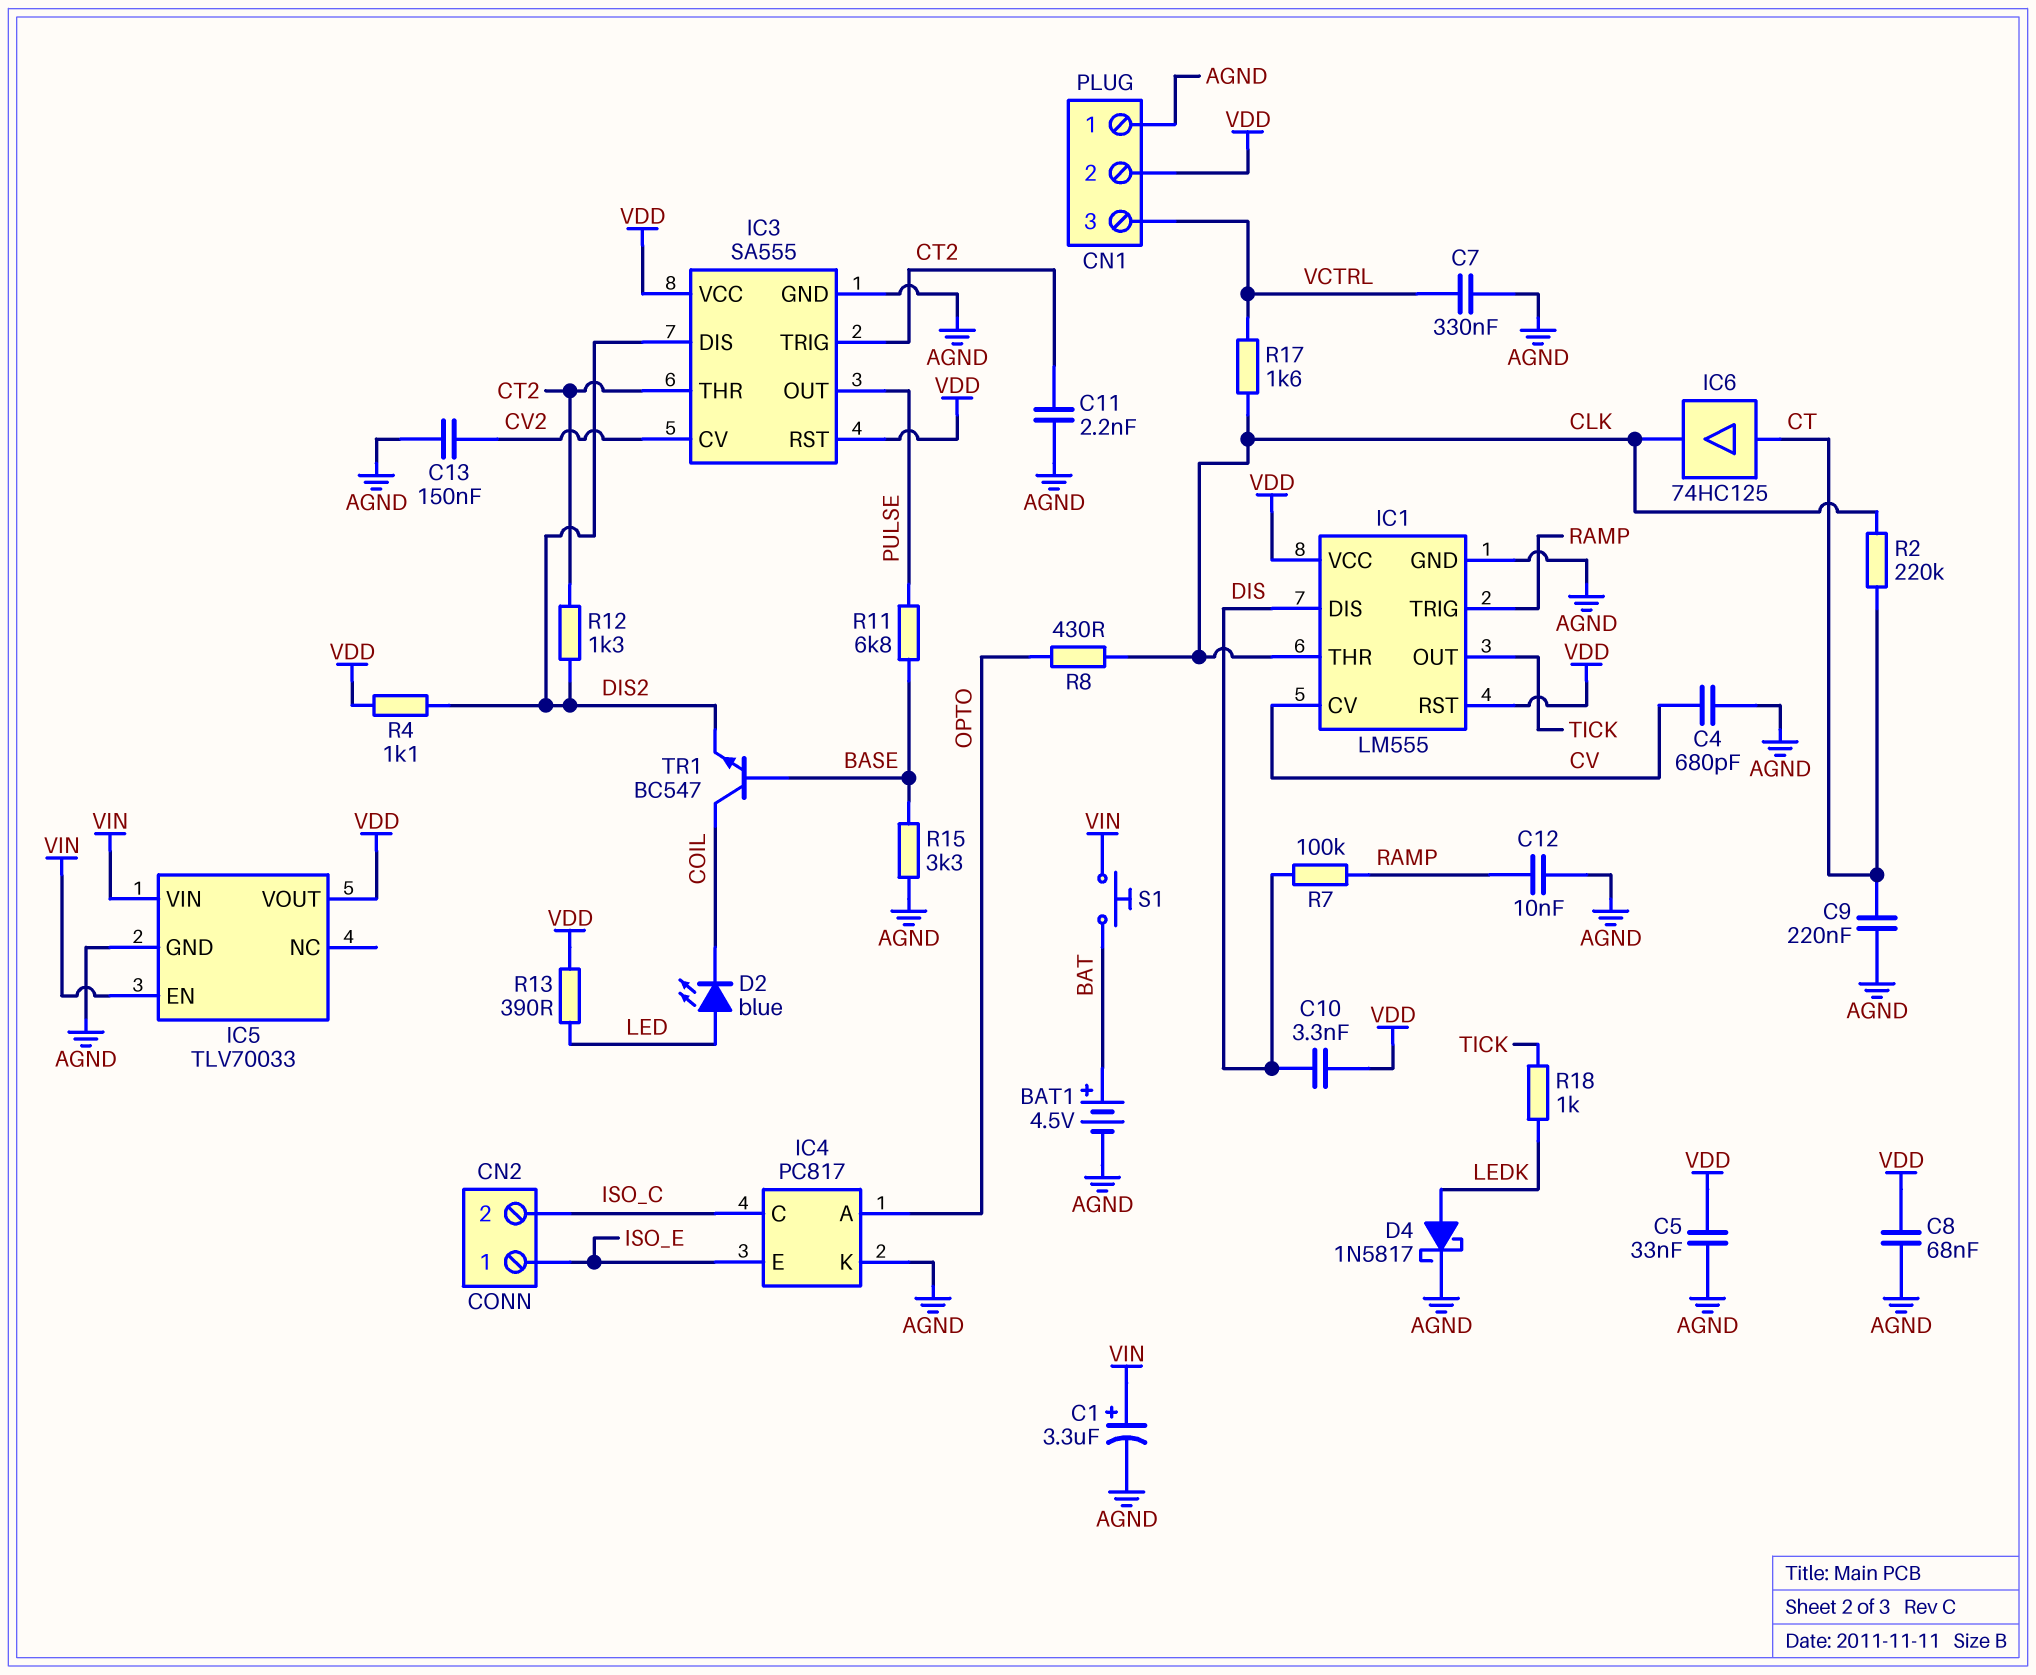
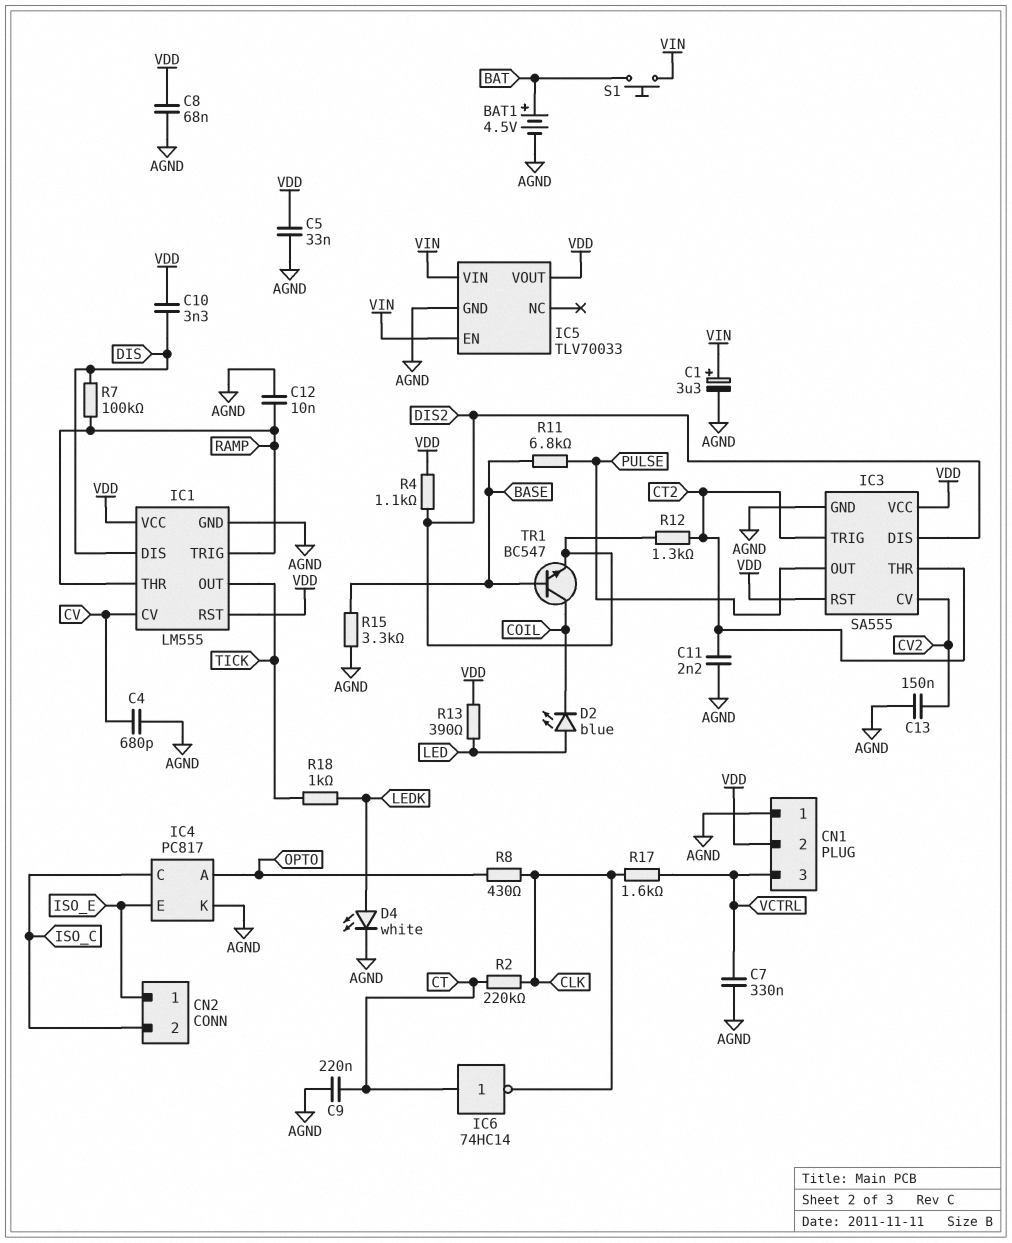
D4: schottky 1N5817 (A LEDK, K AGND) -> LED white (A LEDK, K AGND)
IC1 pin THR: CLK -> RAMP
IC6: buffer 74HC125 (in CT, out CLK) -> NOT 74HC14 (in CT, out CLK)

